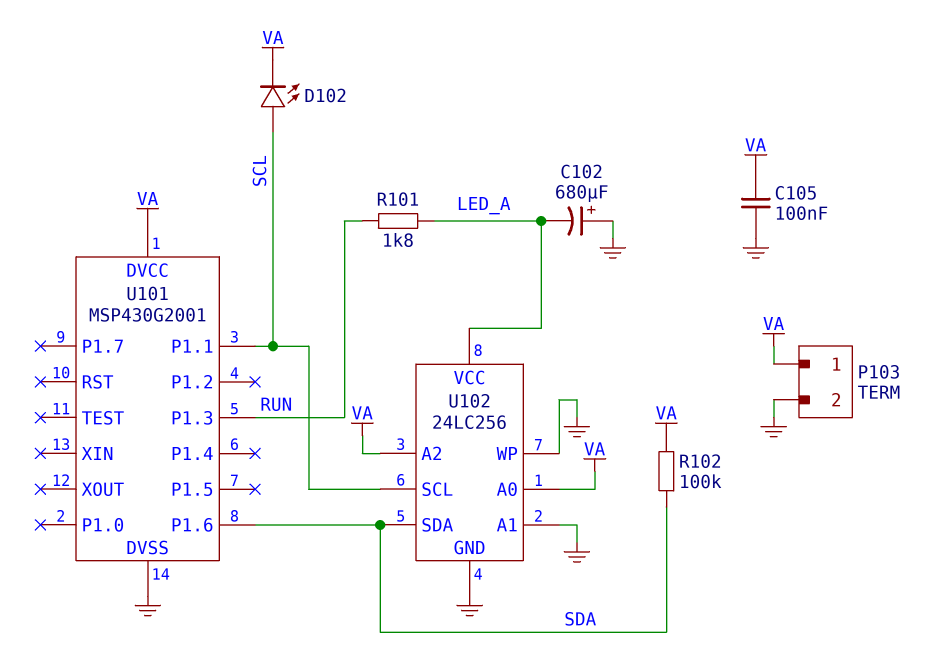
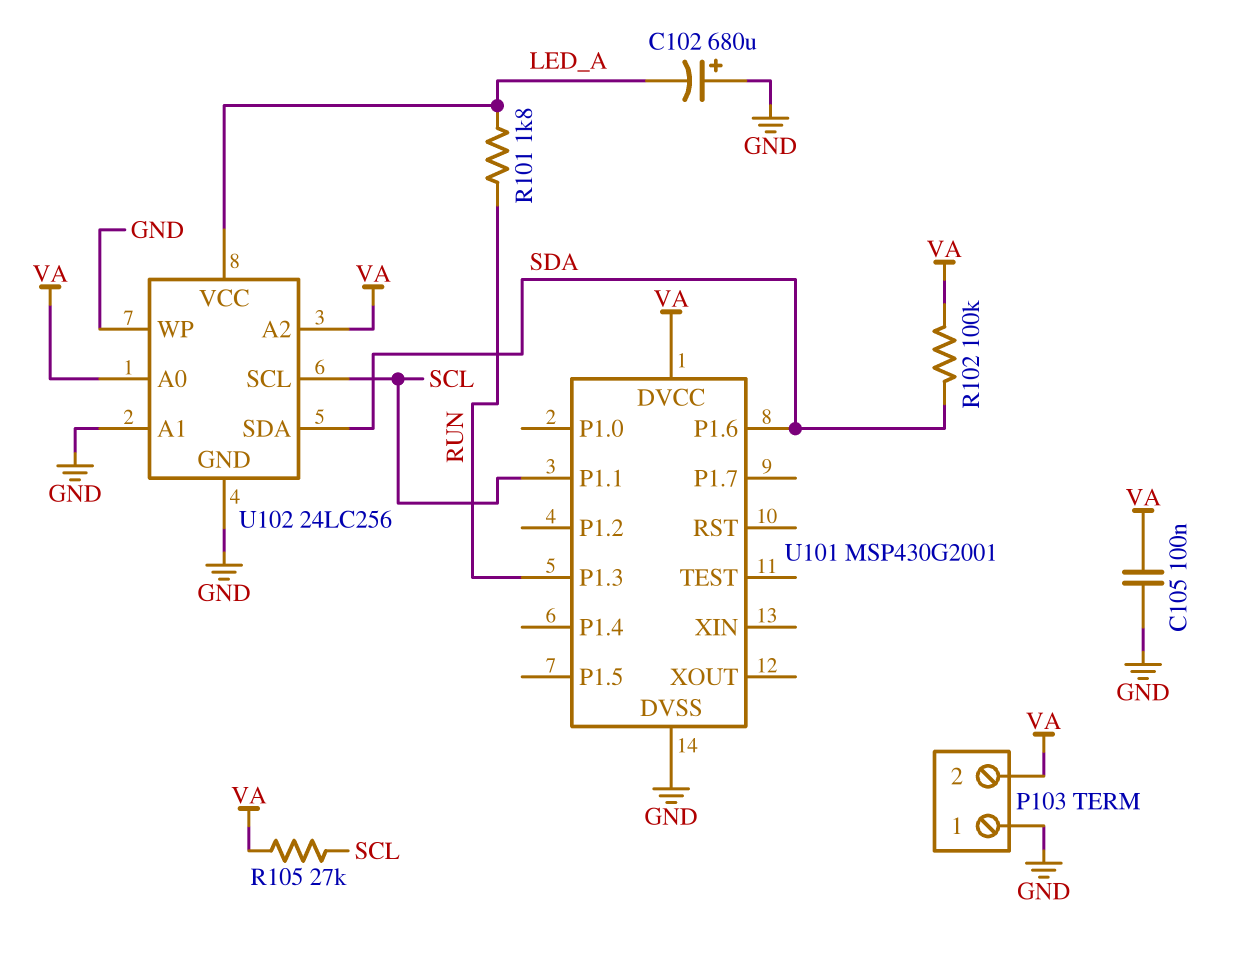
D102: LED (A SCL, K VA) -> none
P103 pin 1: VA -> GND
P103 pin 2: GND -> VA
R105: none -> 27k (SCL, VA)

